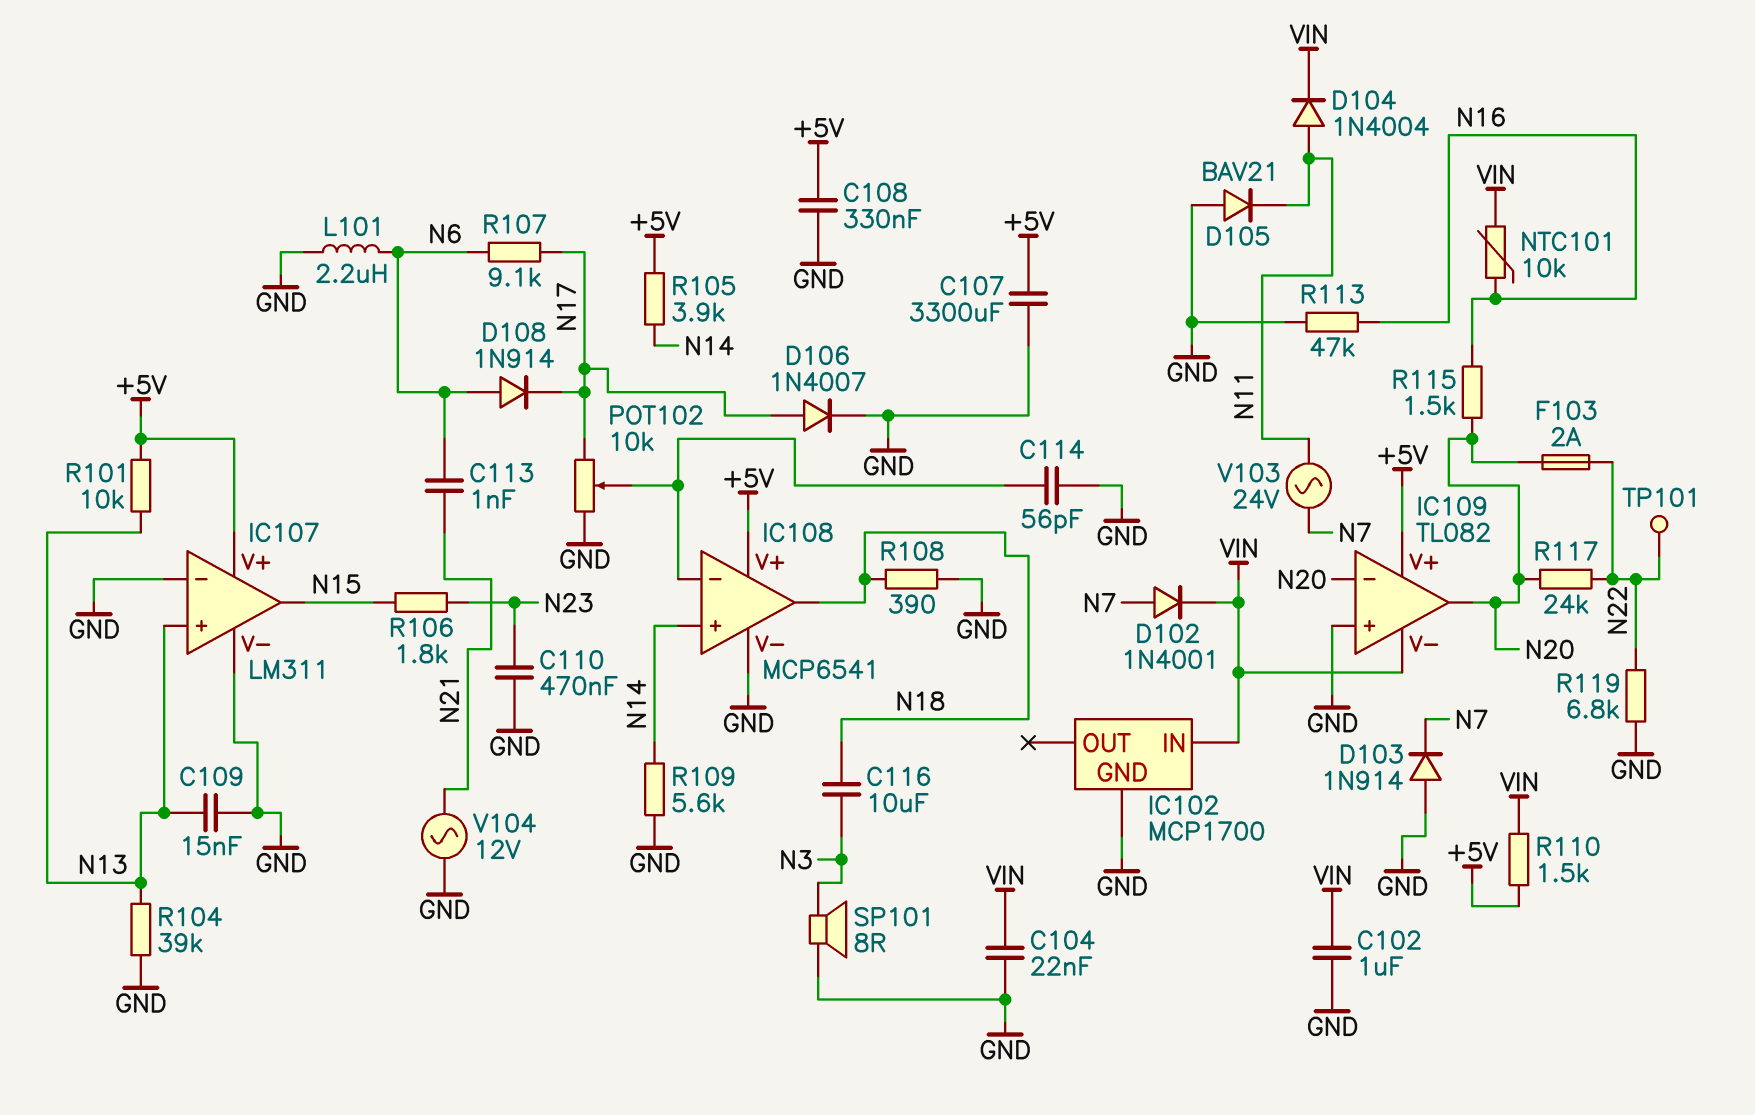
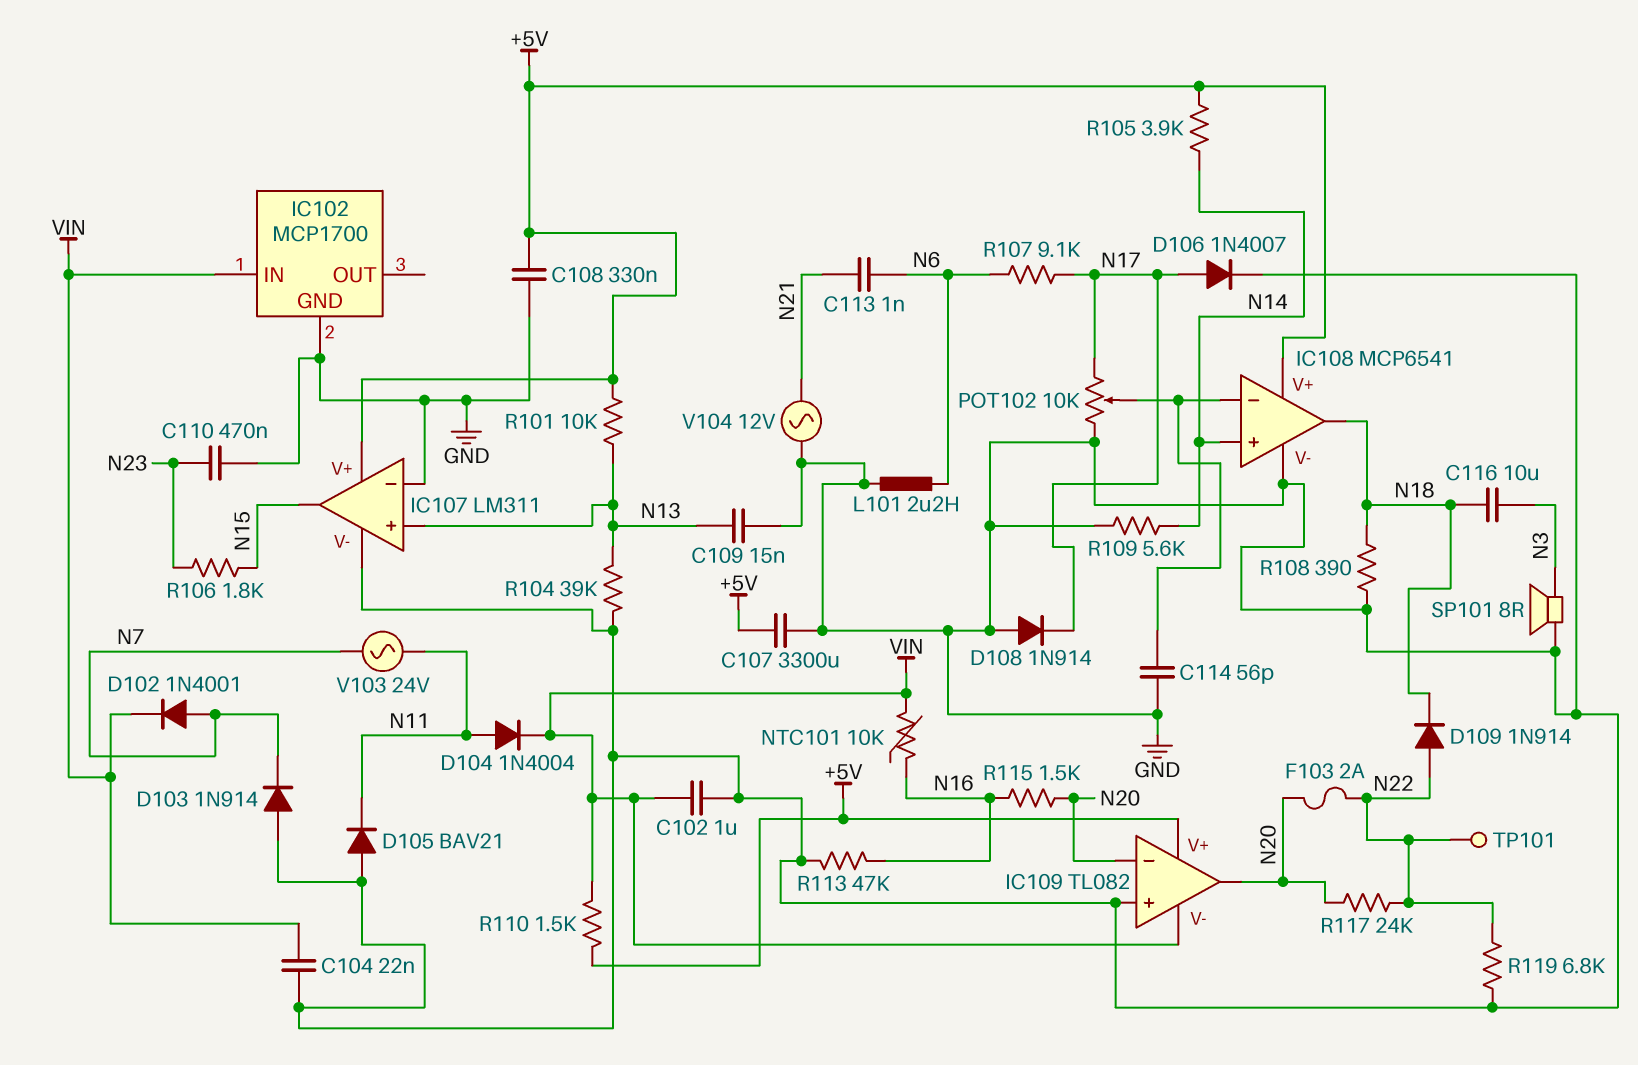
D108: diode 1N914 (A N6, K N17) -> diode 1N914 (A GND, K N17)
D109: none -> diode 1N914 (A N22, K N18)

